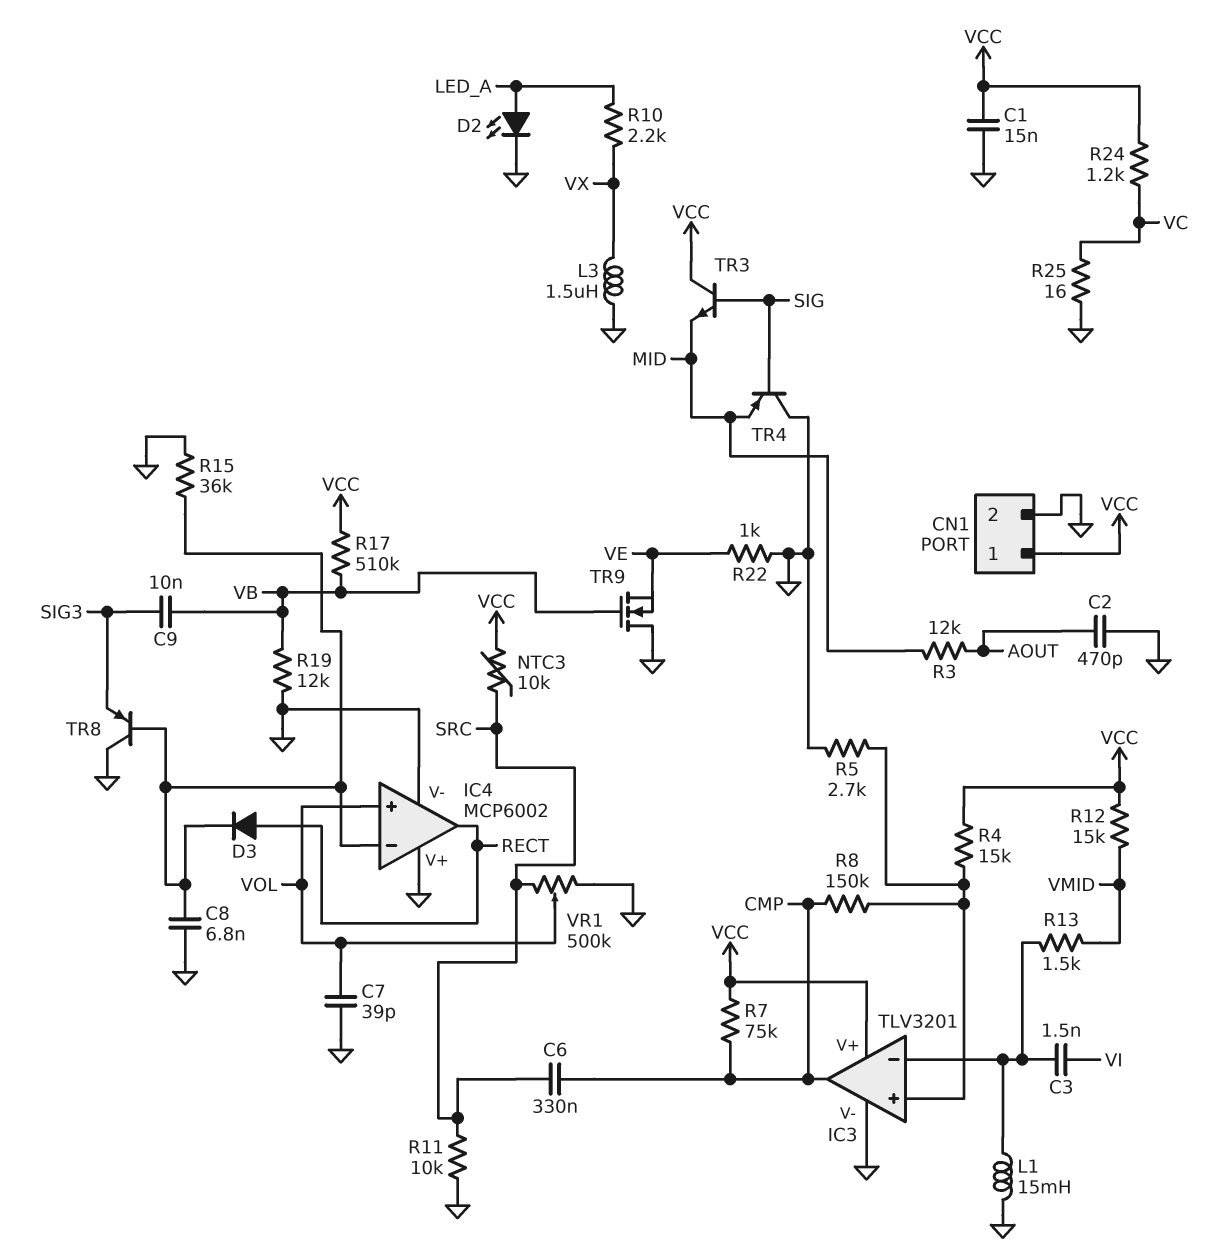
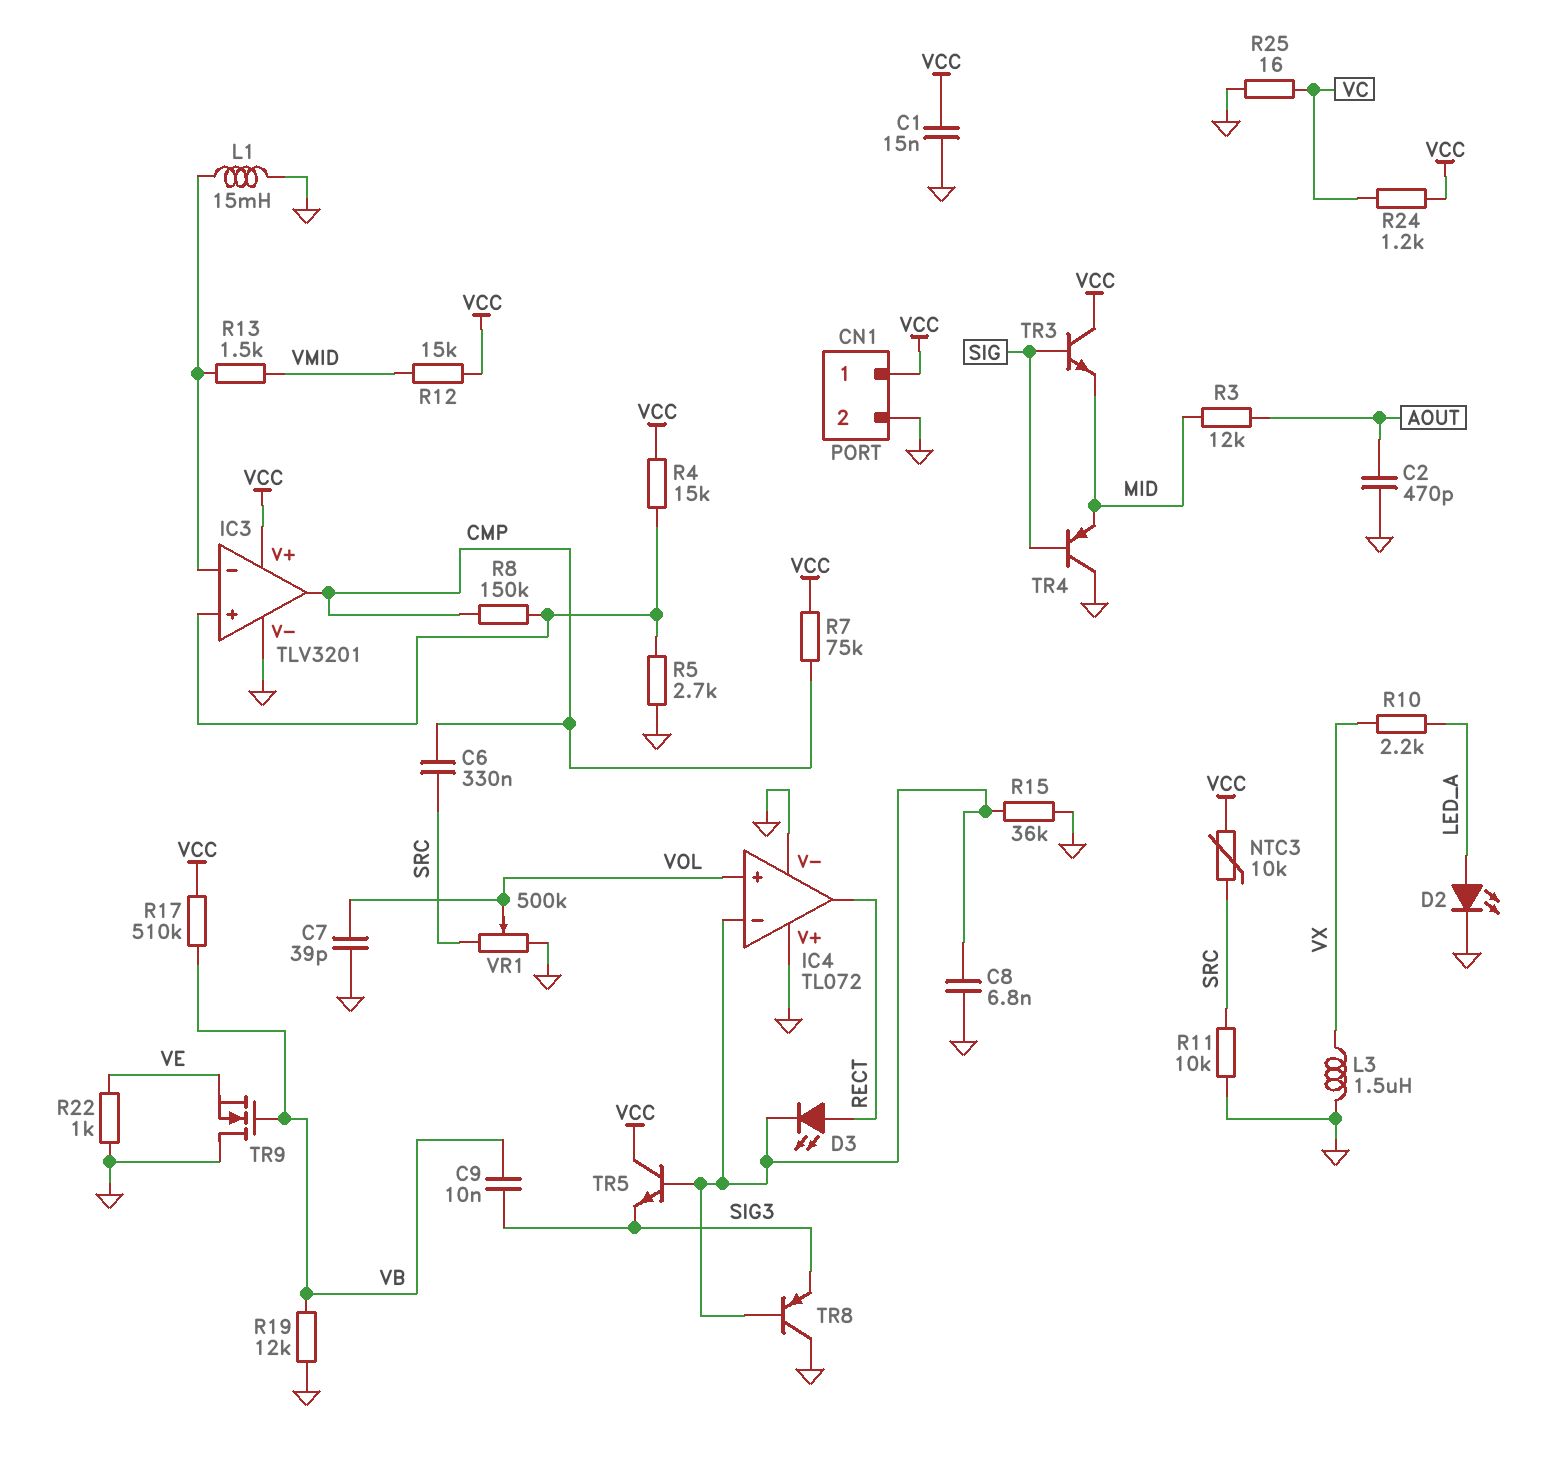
C3: 1.5nF (IC3/in-, VI) -> none
D3: diode (A RECT, K IC4/in-) -> LED (A RECT, K IC4/in-)
IC4: MCP6002 -> TL072
TR5: none -> NPN (B IC4/in-, C VCC, E SIG3)

